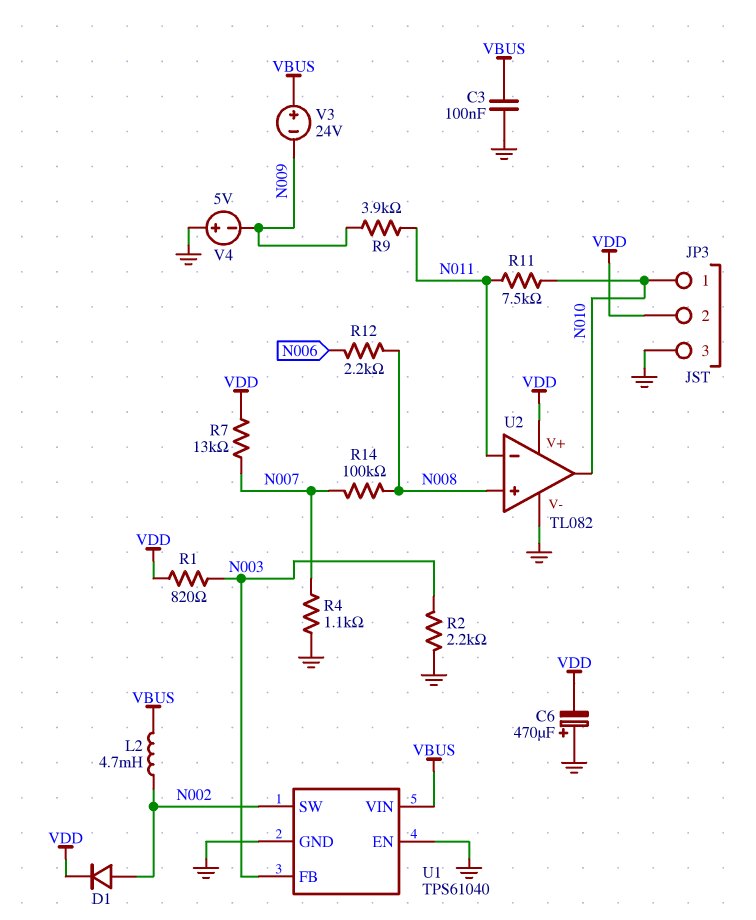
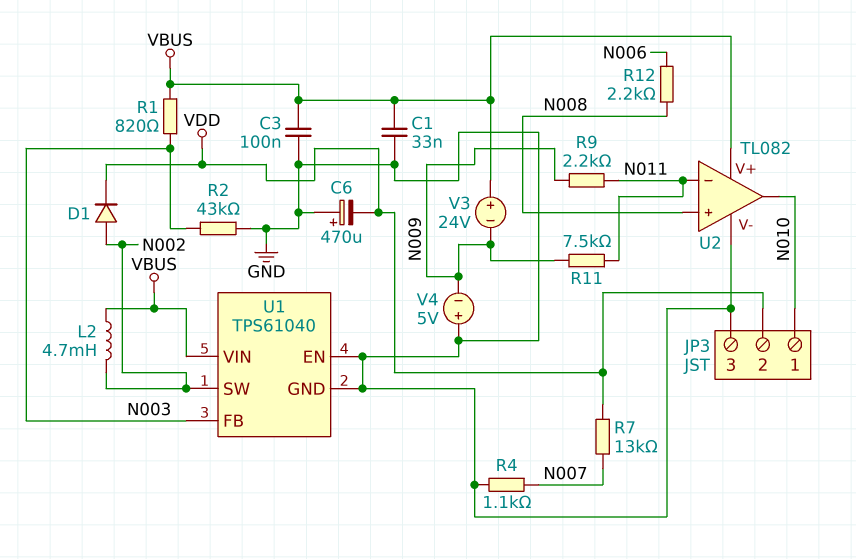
C1: none -> 33nF (GND, VBUS)
R1: 820 (N003, VDD) -> 820 (N003, VBUS)
R2: 2.2k (GND, N003) -> 43k (GND, N003)
R9: 3.9k (N009, N011) -> 2.2k (N009, N011)
R11: 7.5k (N010, N011) -> 7.5k (N009, N011)
R14: 100k (N007, N008) -> none
U2 pin V+: VDD -> VBUS

